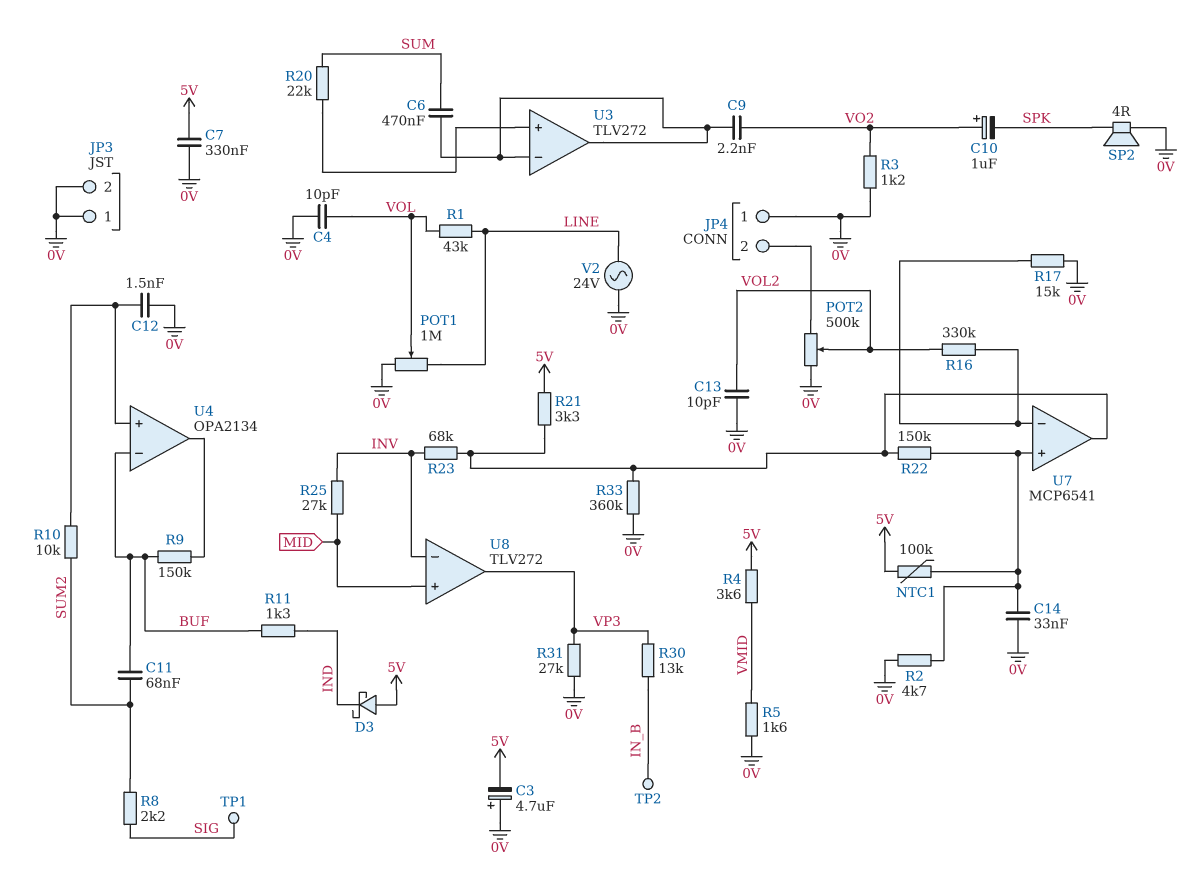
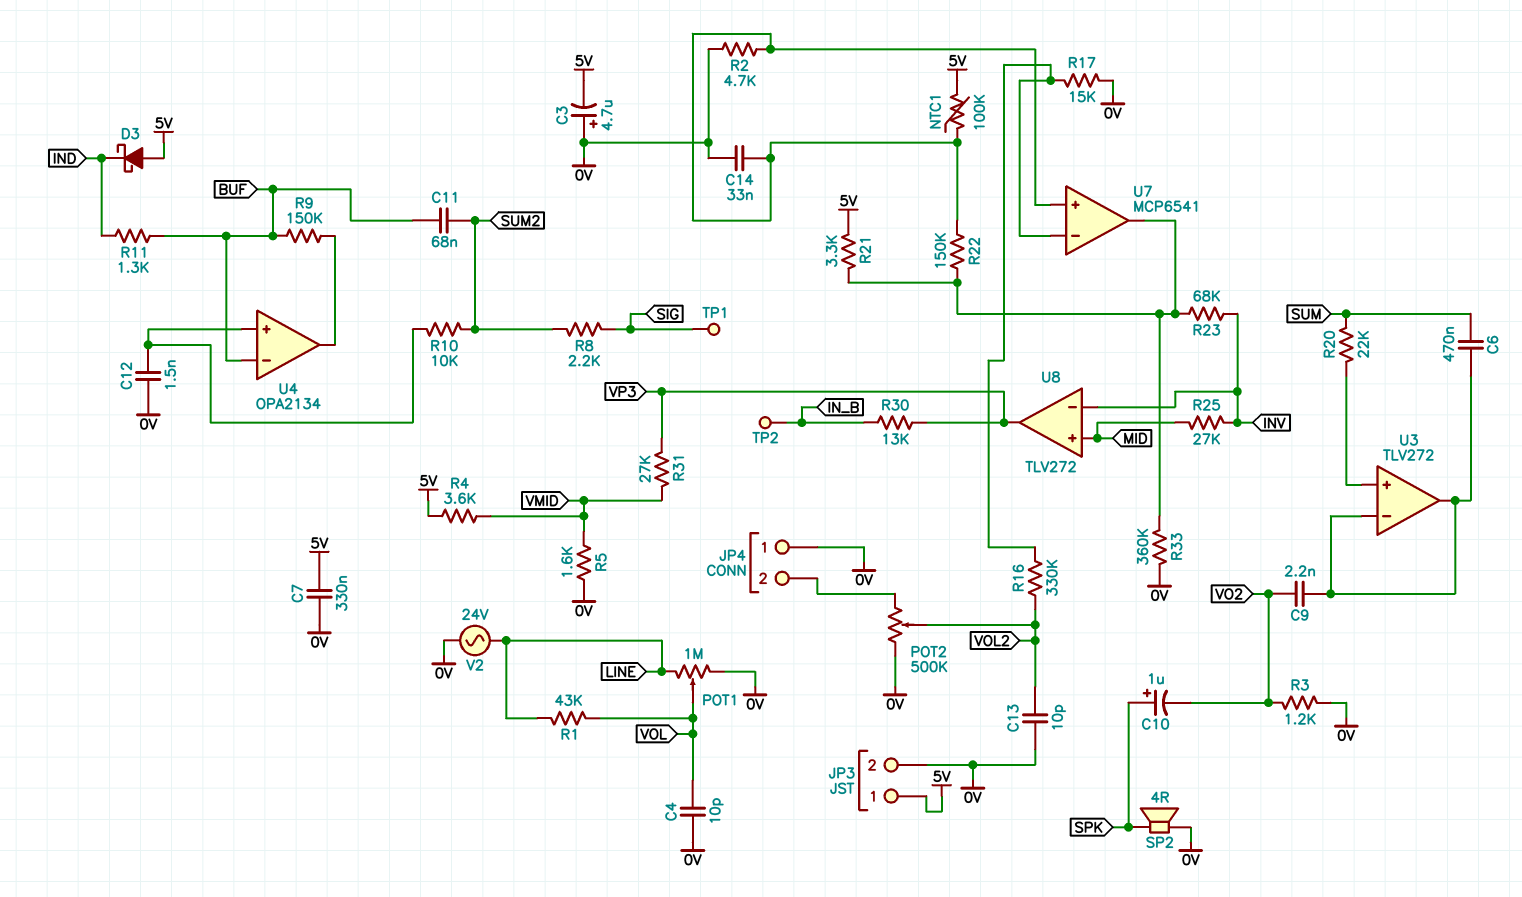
C10: 1uF (plus VO2, minus SPK) -> 1uF (plus SPK, minus VO2)
JP3 pin 1: 0V -> 5V
R31: 27k (0V, VP3) -> 27k (VMID, VP3)

